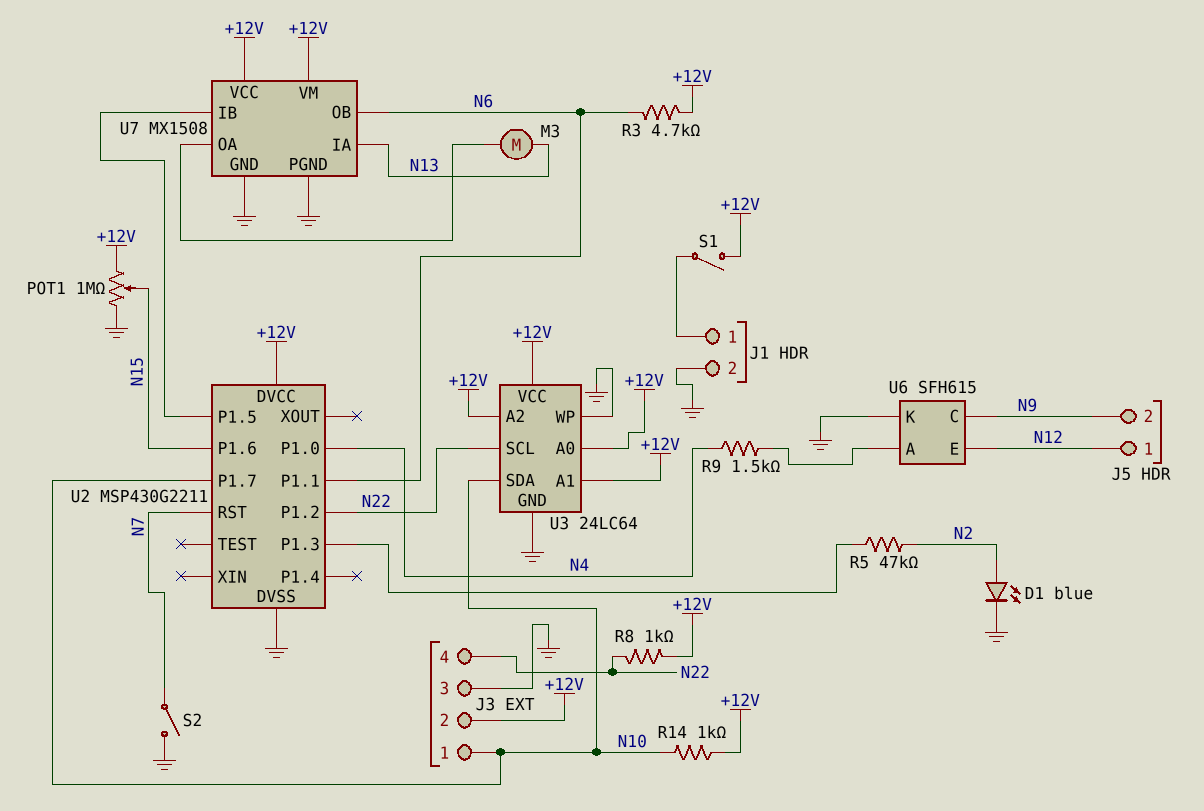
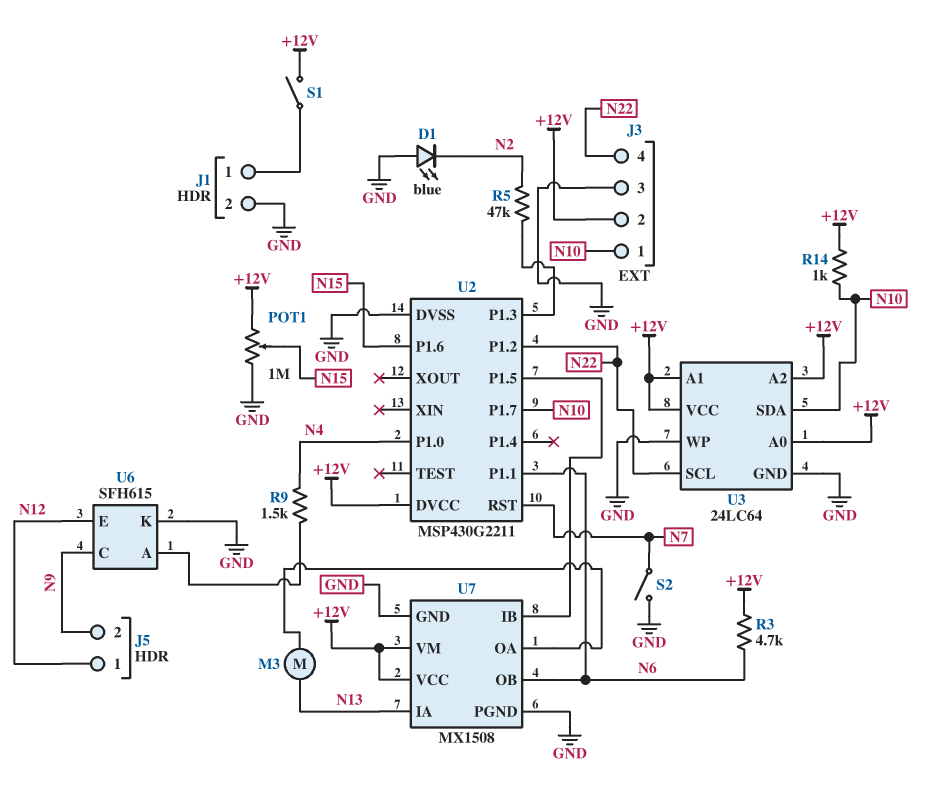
D1: LED blue (A N2, K GND) -> LED blue (A GND, K N2)
R8: 1k (+12V, N22) -> none

